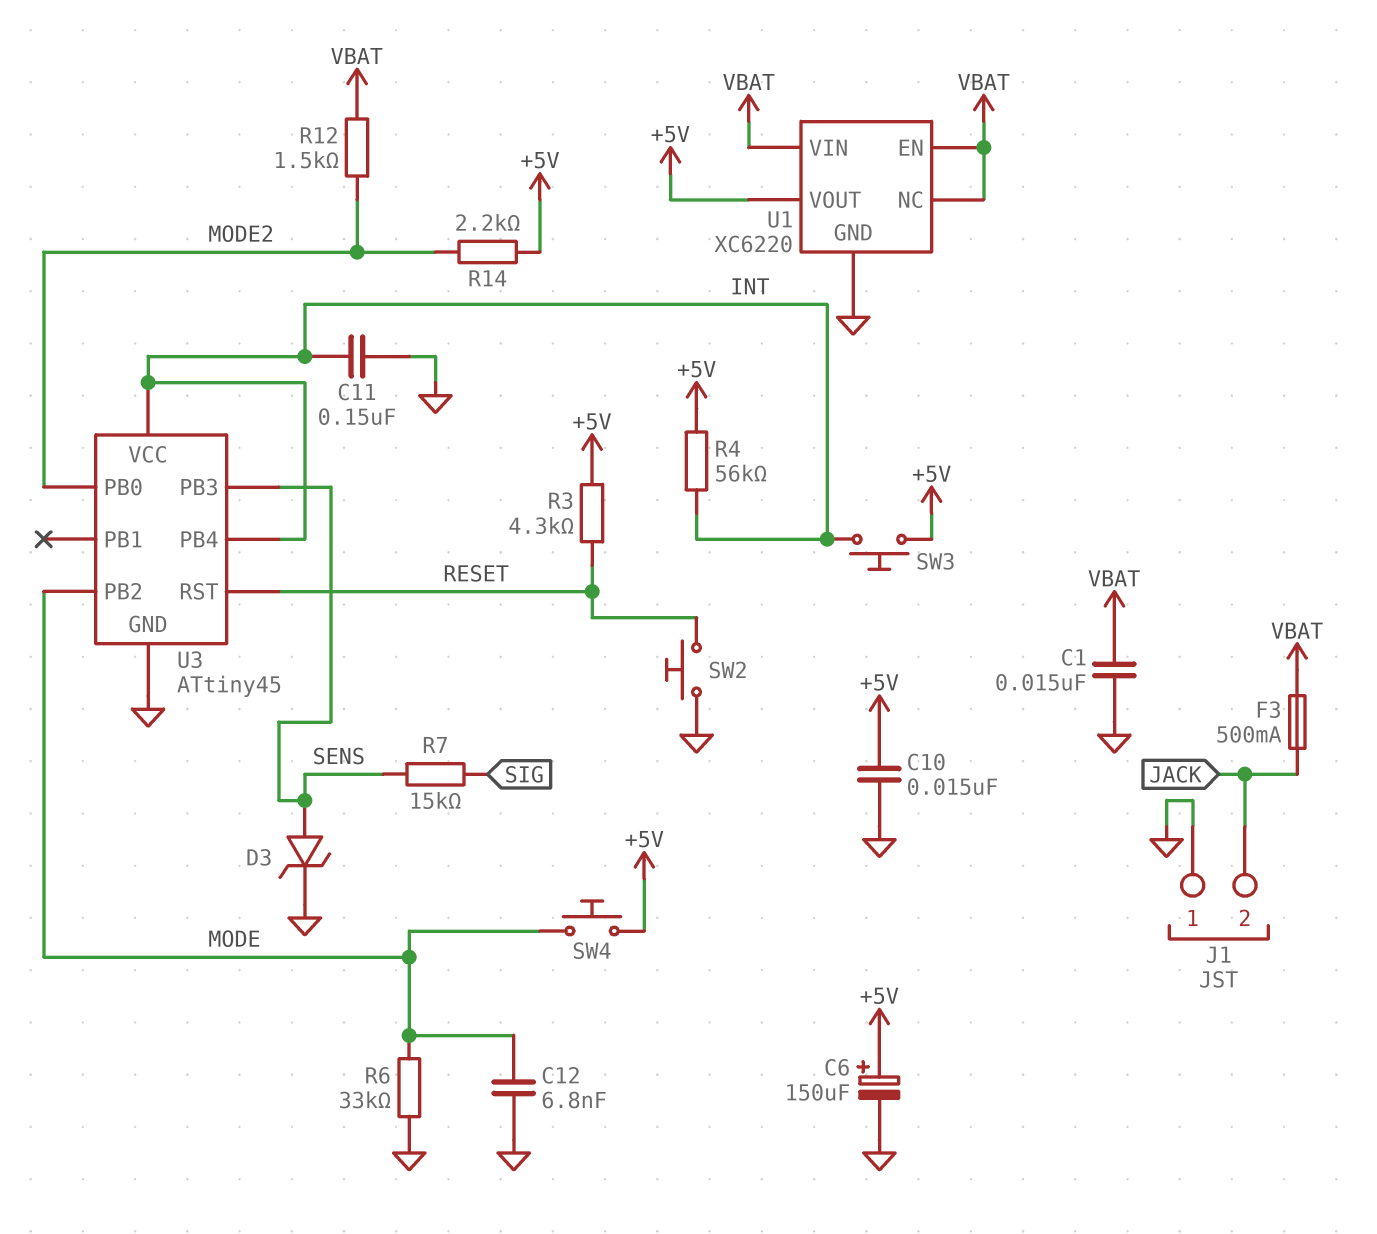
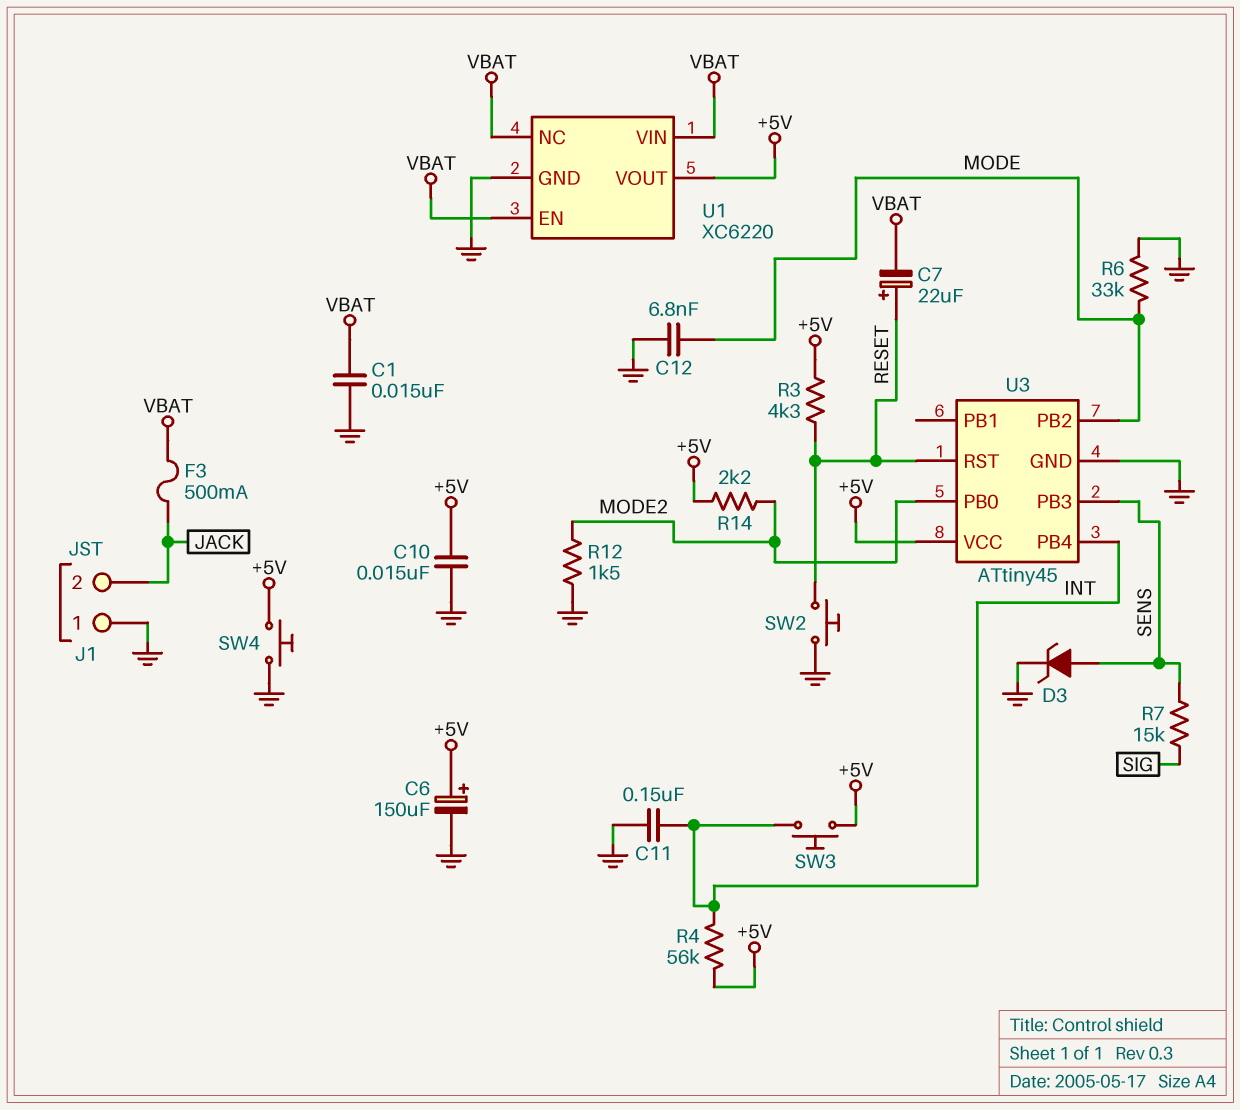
C7: none -> 22uF (plus RESET, minus VBAT)
R12: 1.5k (MODE2, VBAT) -> 1.5k (GND, MODE2)
SW4: button (+5V, MODE) -> button (+5V, GND)
U3 pin VCC: INT -> +5V

